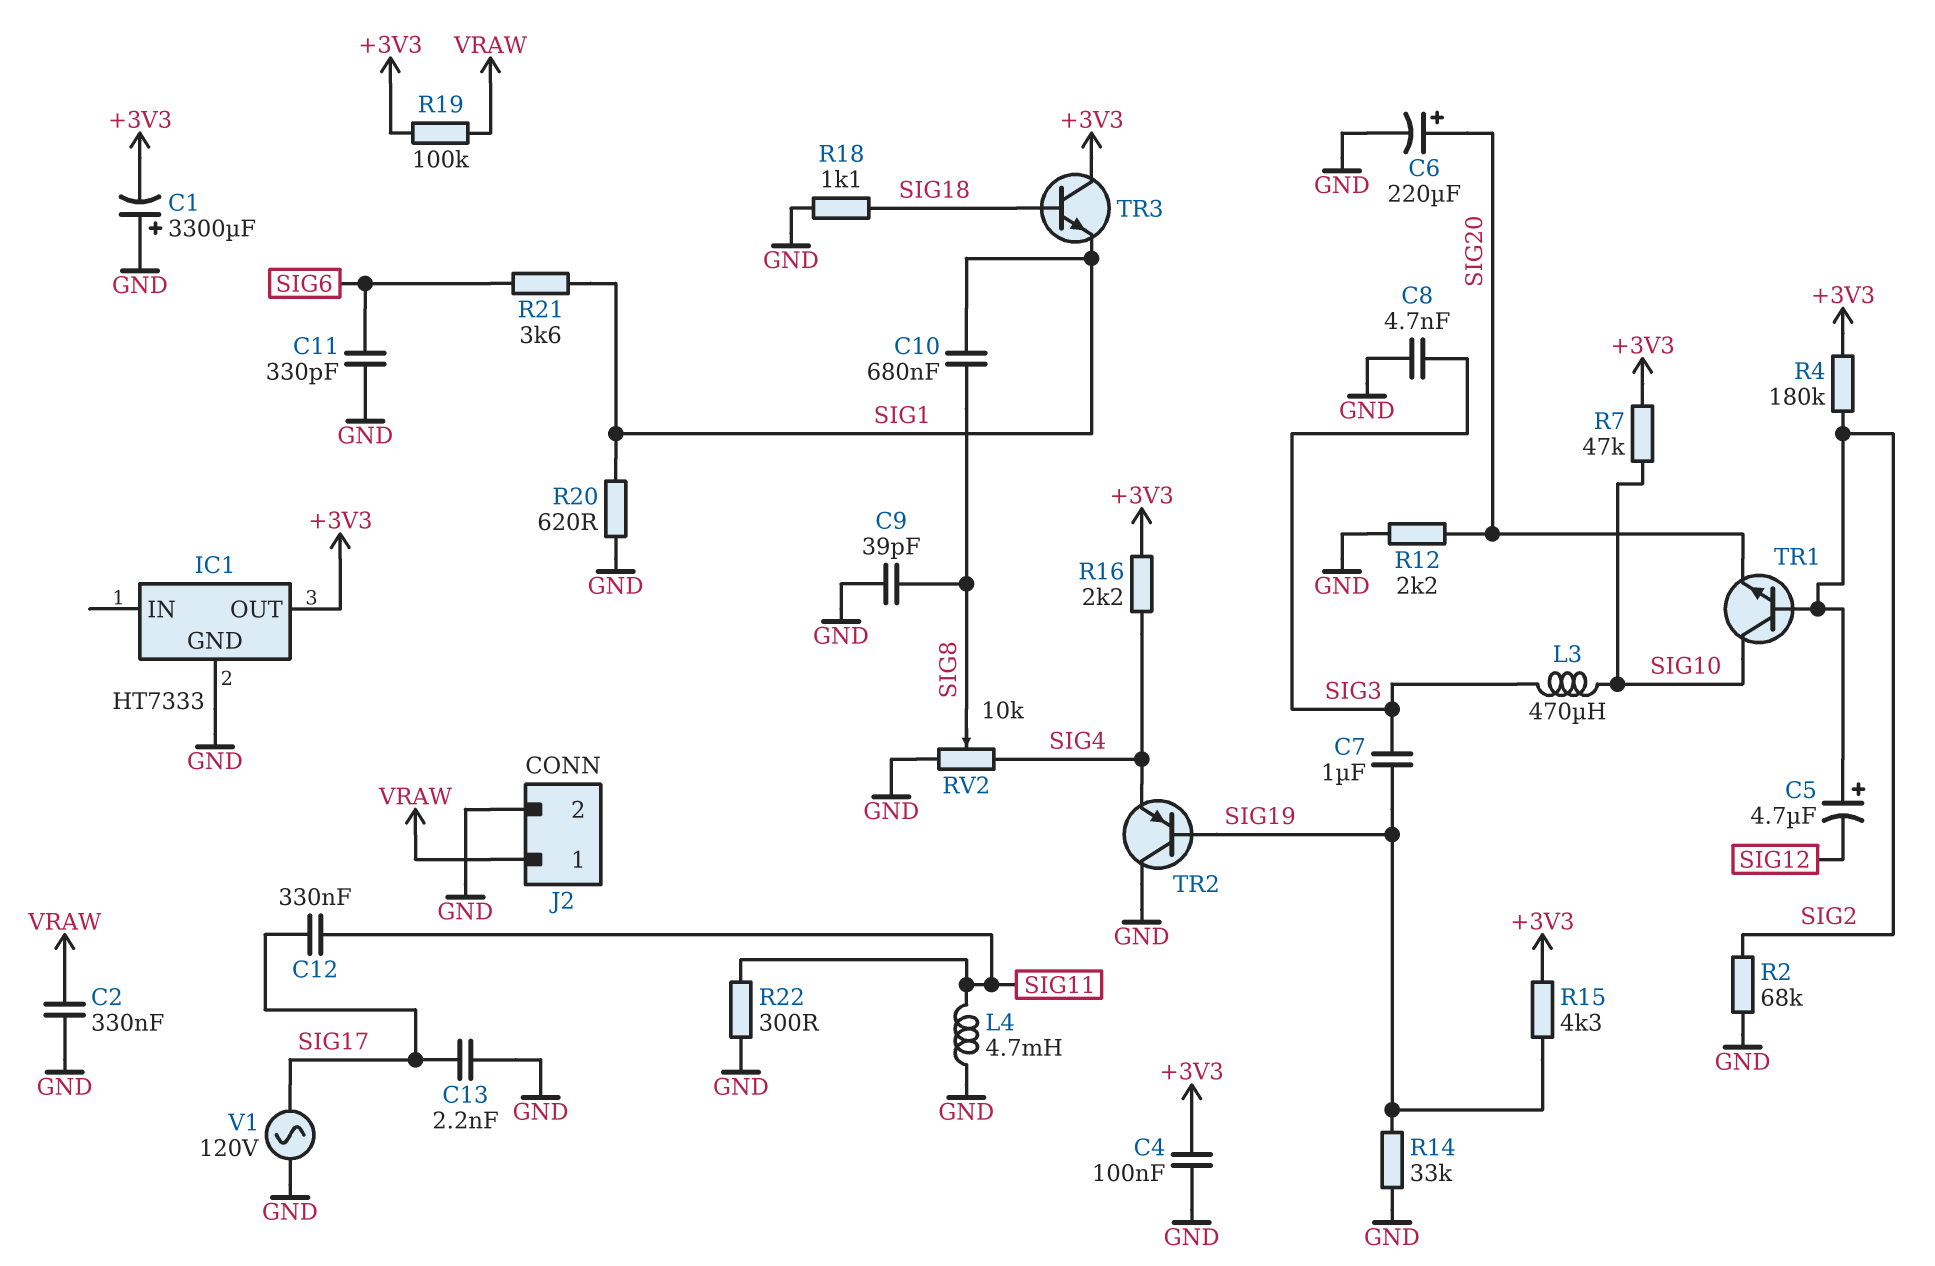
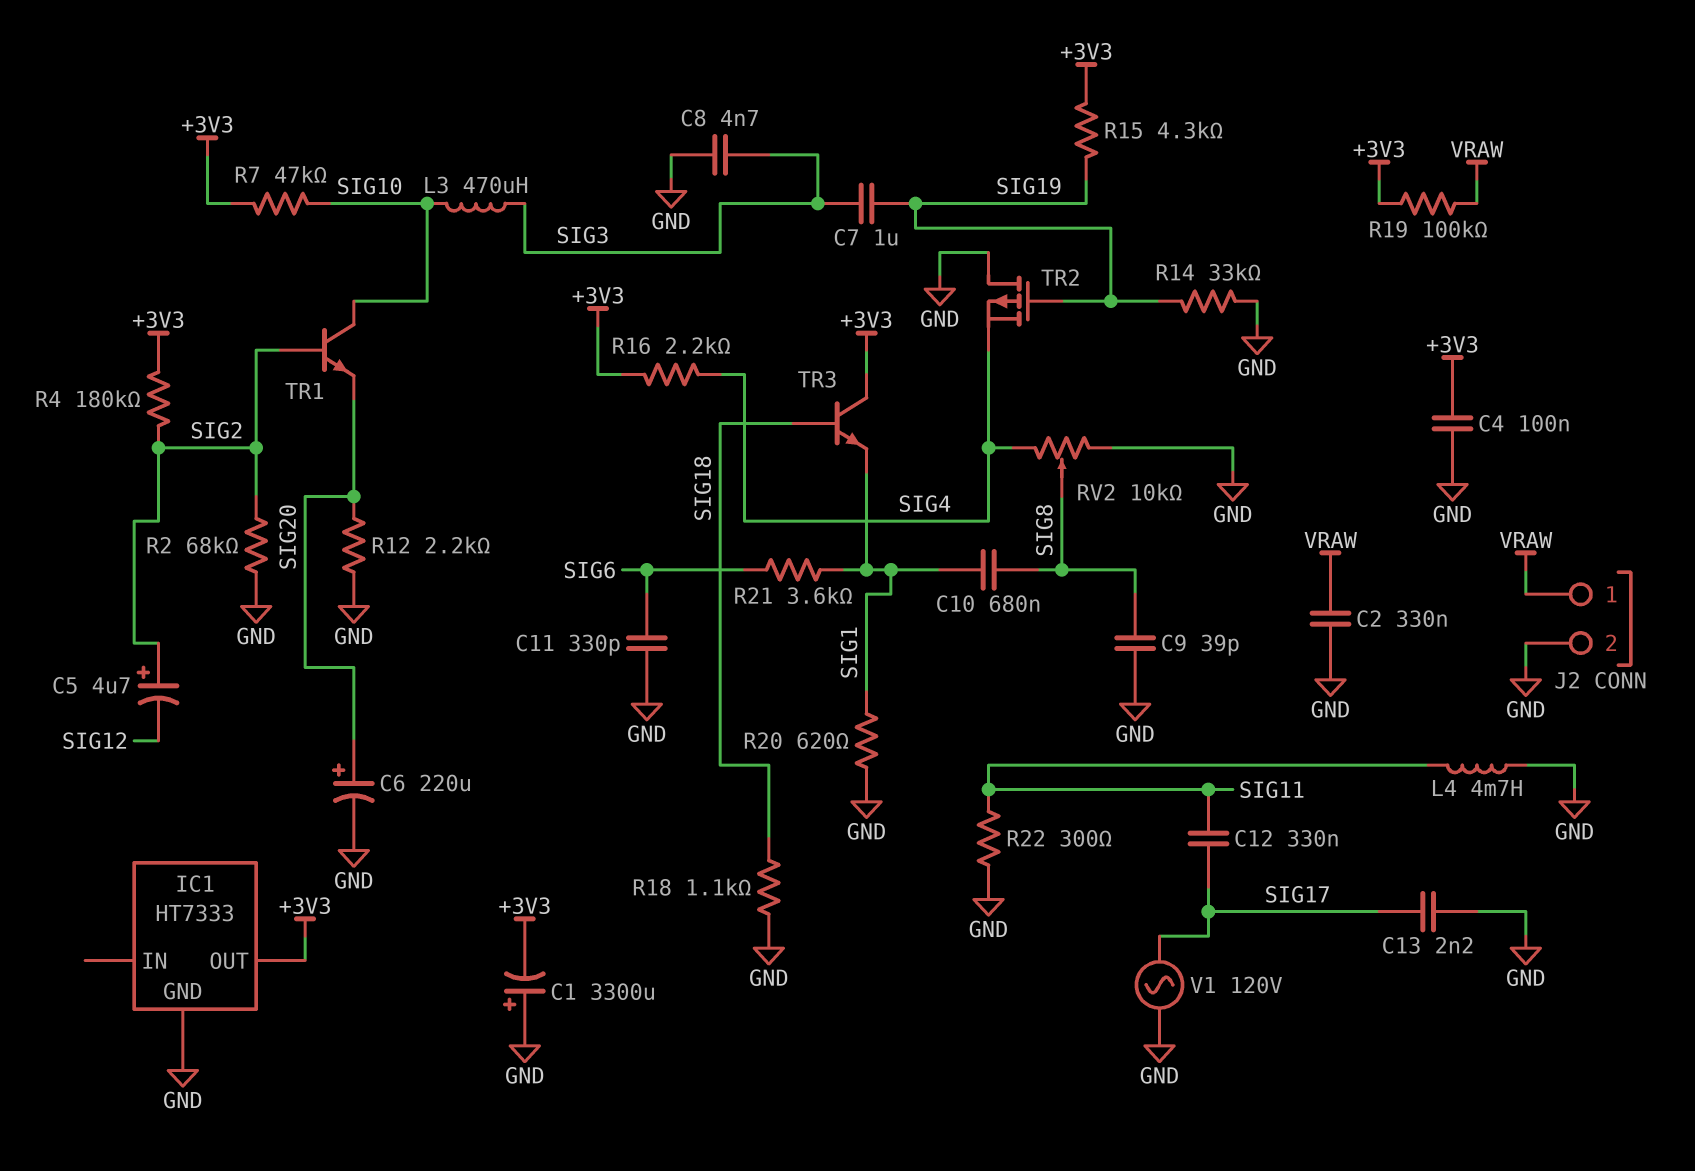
TR2: PNP (B SIG19, C GND, E SIG4) -> PMOS (G SIG19, D GND, S SIG4)

